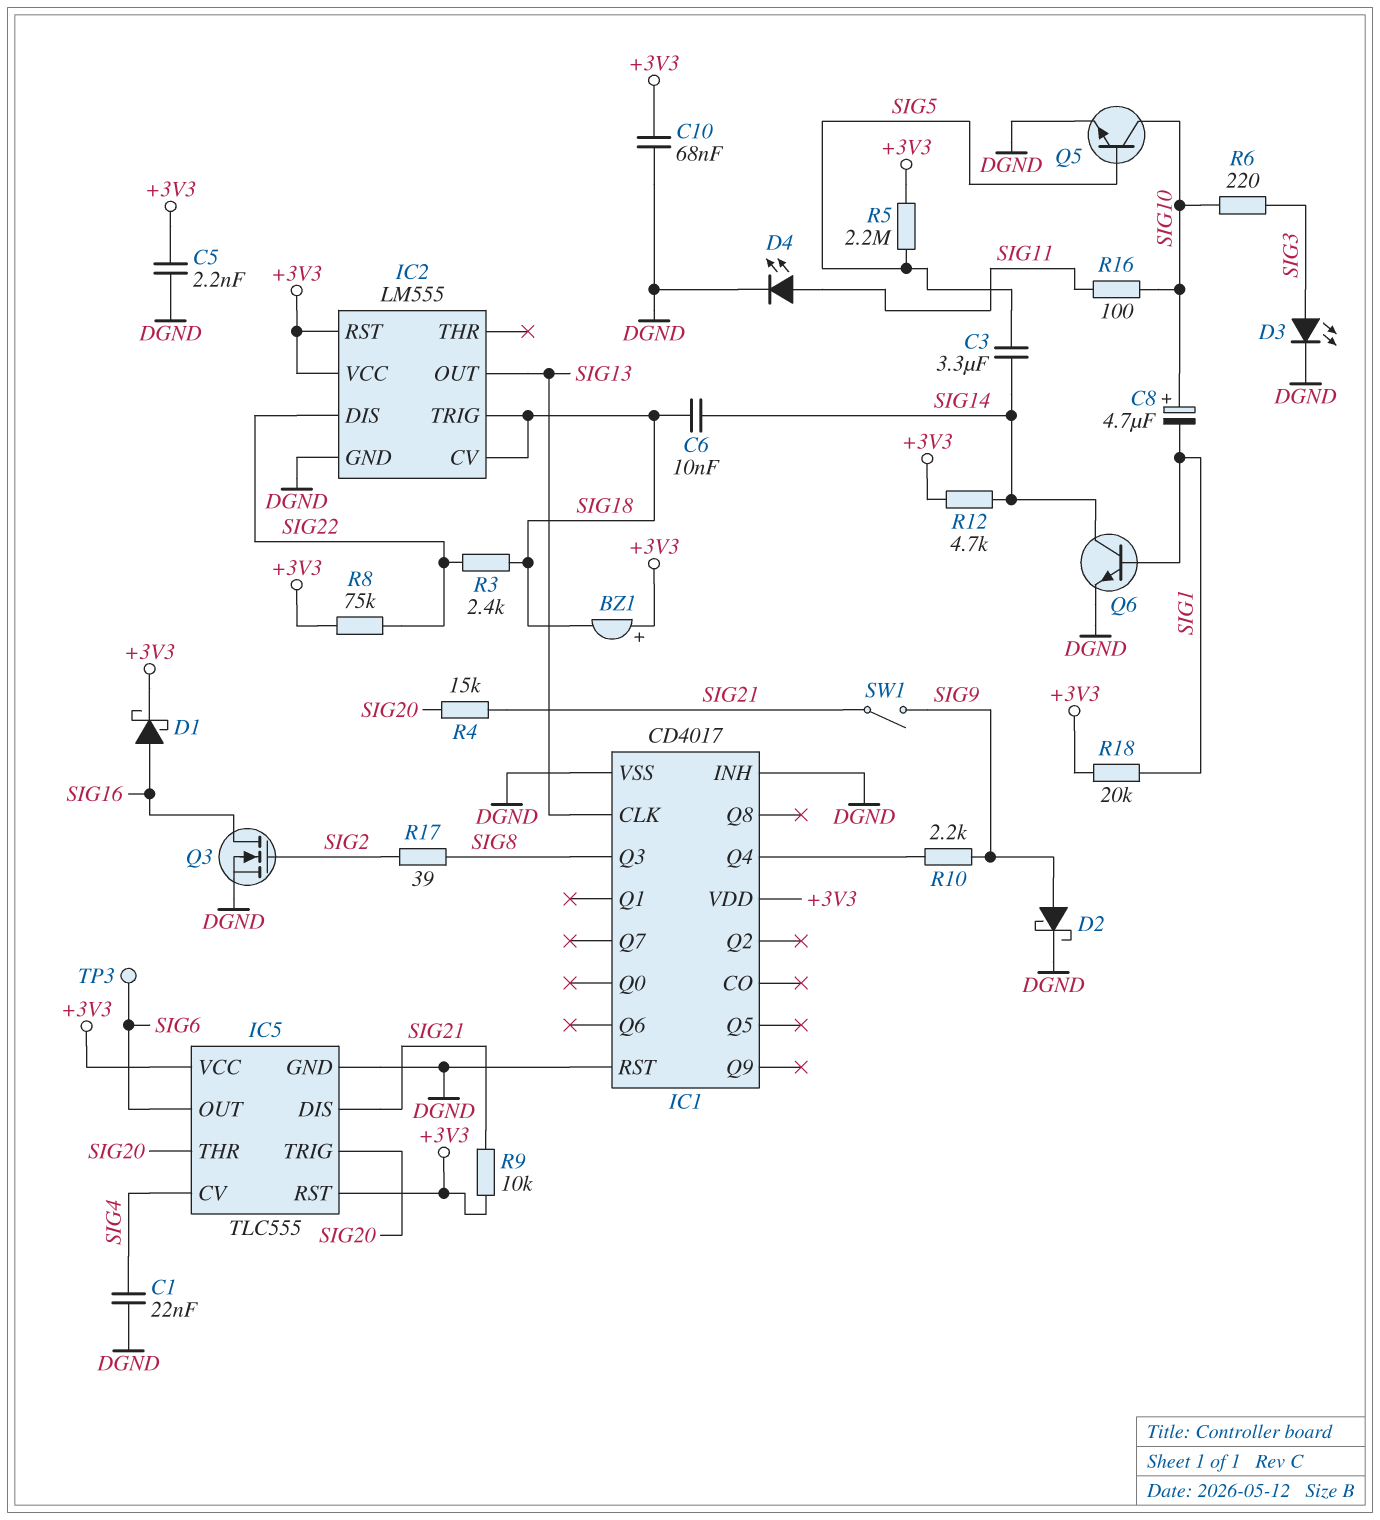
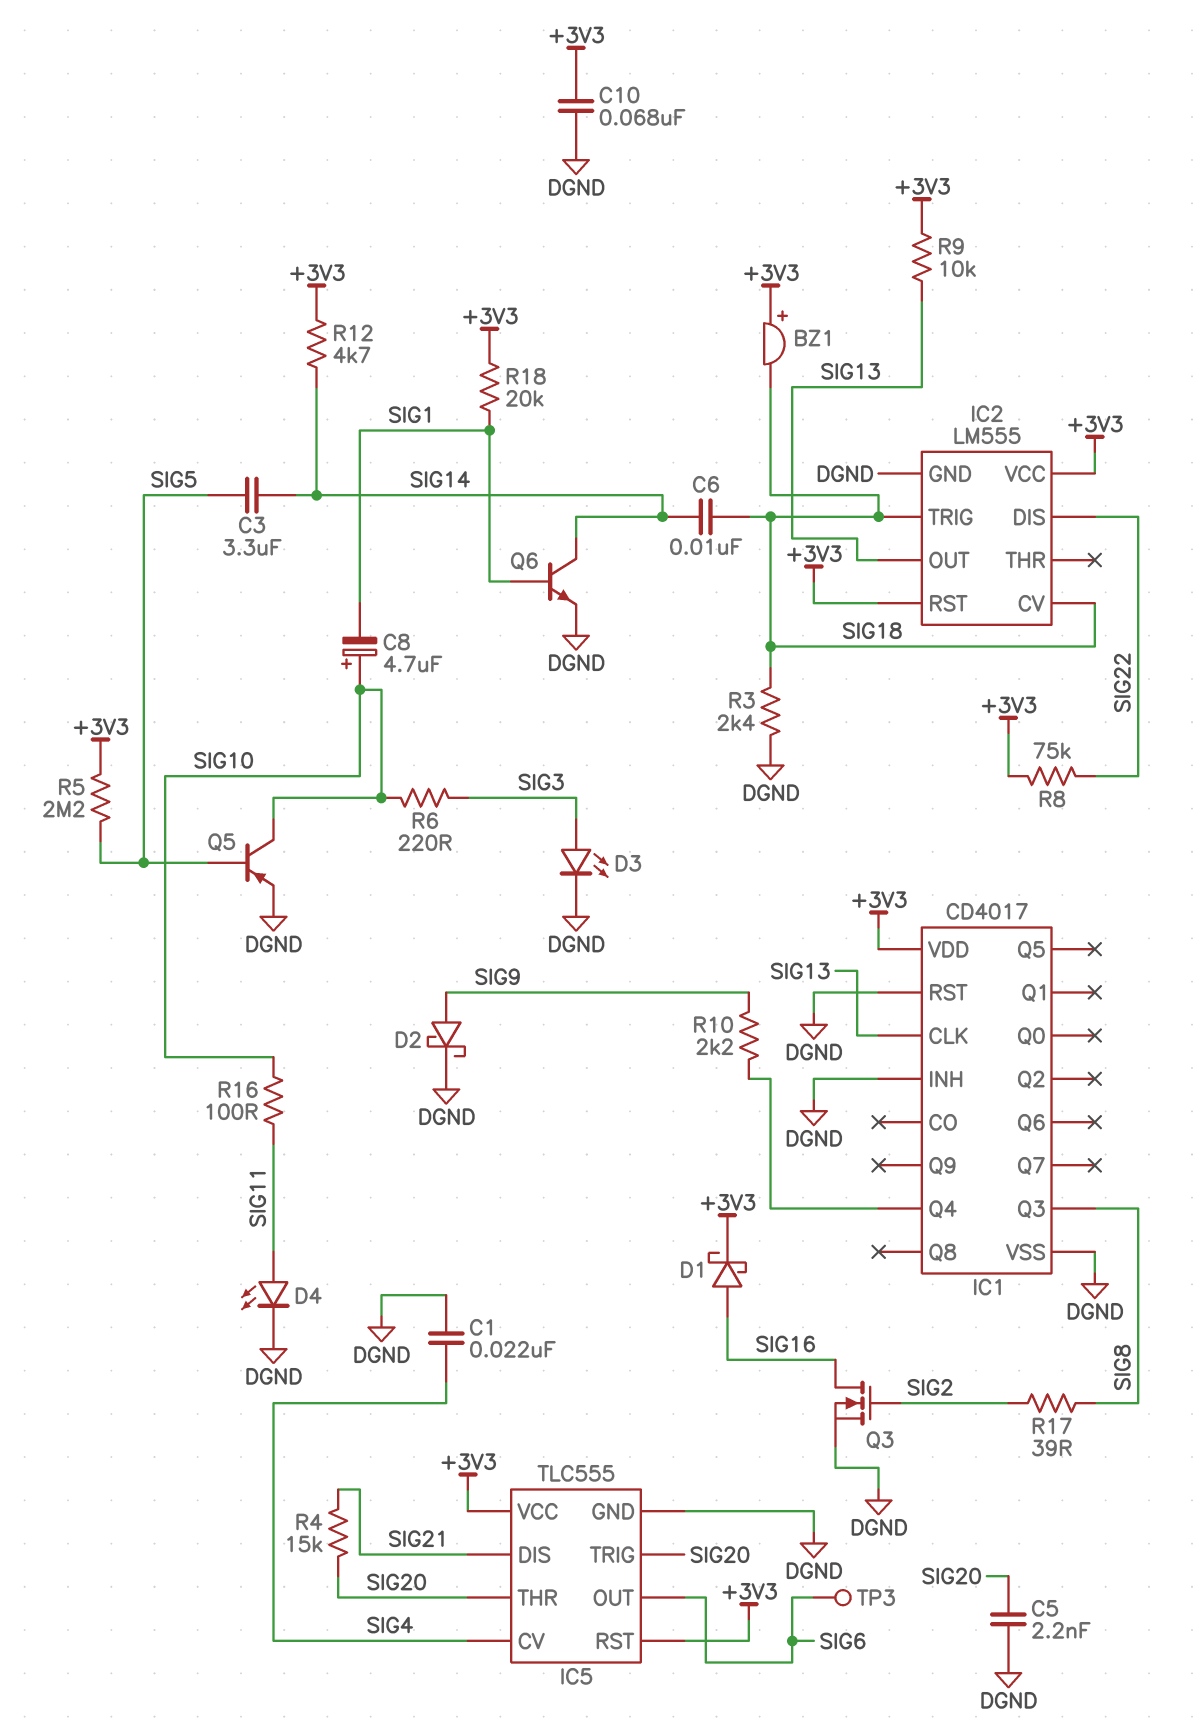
C5: 2.2nF (+3V3, DGND) -> 2.2nF (DGND, SIG20)
Q5: NPN (B SIG5, C SIG10, E DGND) -> PNP (B SIG5, C SIG10, E DGND)
R3: 2.4k (SIG18, SIG22) -> 2.4k (DGND, SIG18)
R9: 10k (+3V3, SIG21) -> 10k (+3V3, SIG13)
SW1: switch (SIG9, SIG21) -> none

